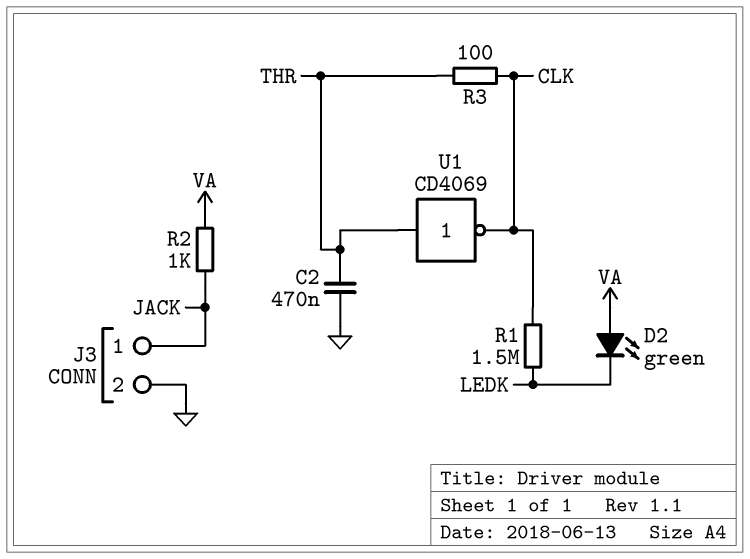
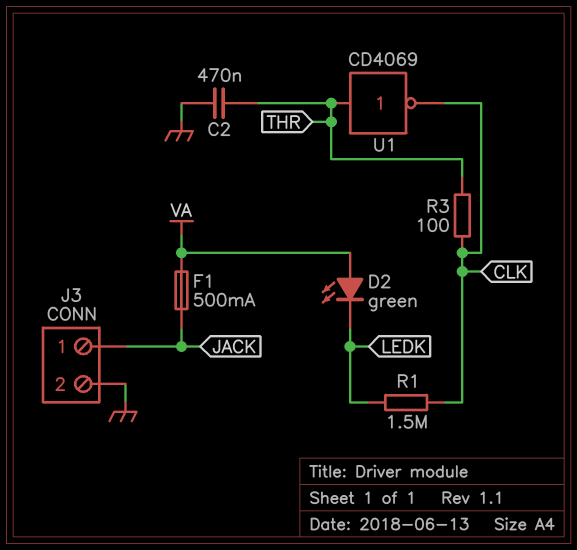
F1: none -> 500mA (JACK, VA)
R2: 1k (JACK, VA) -> none

